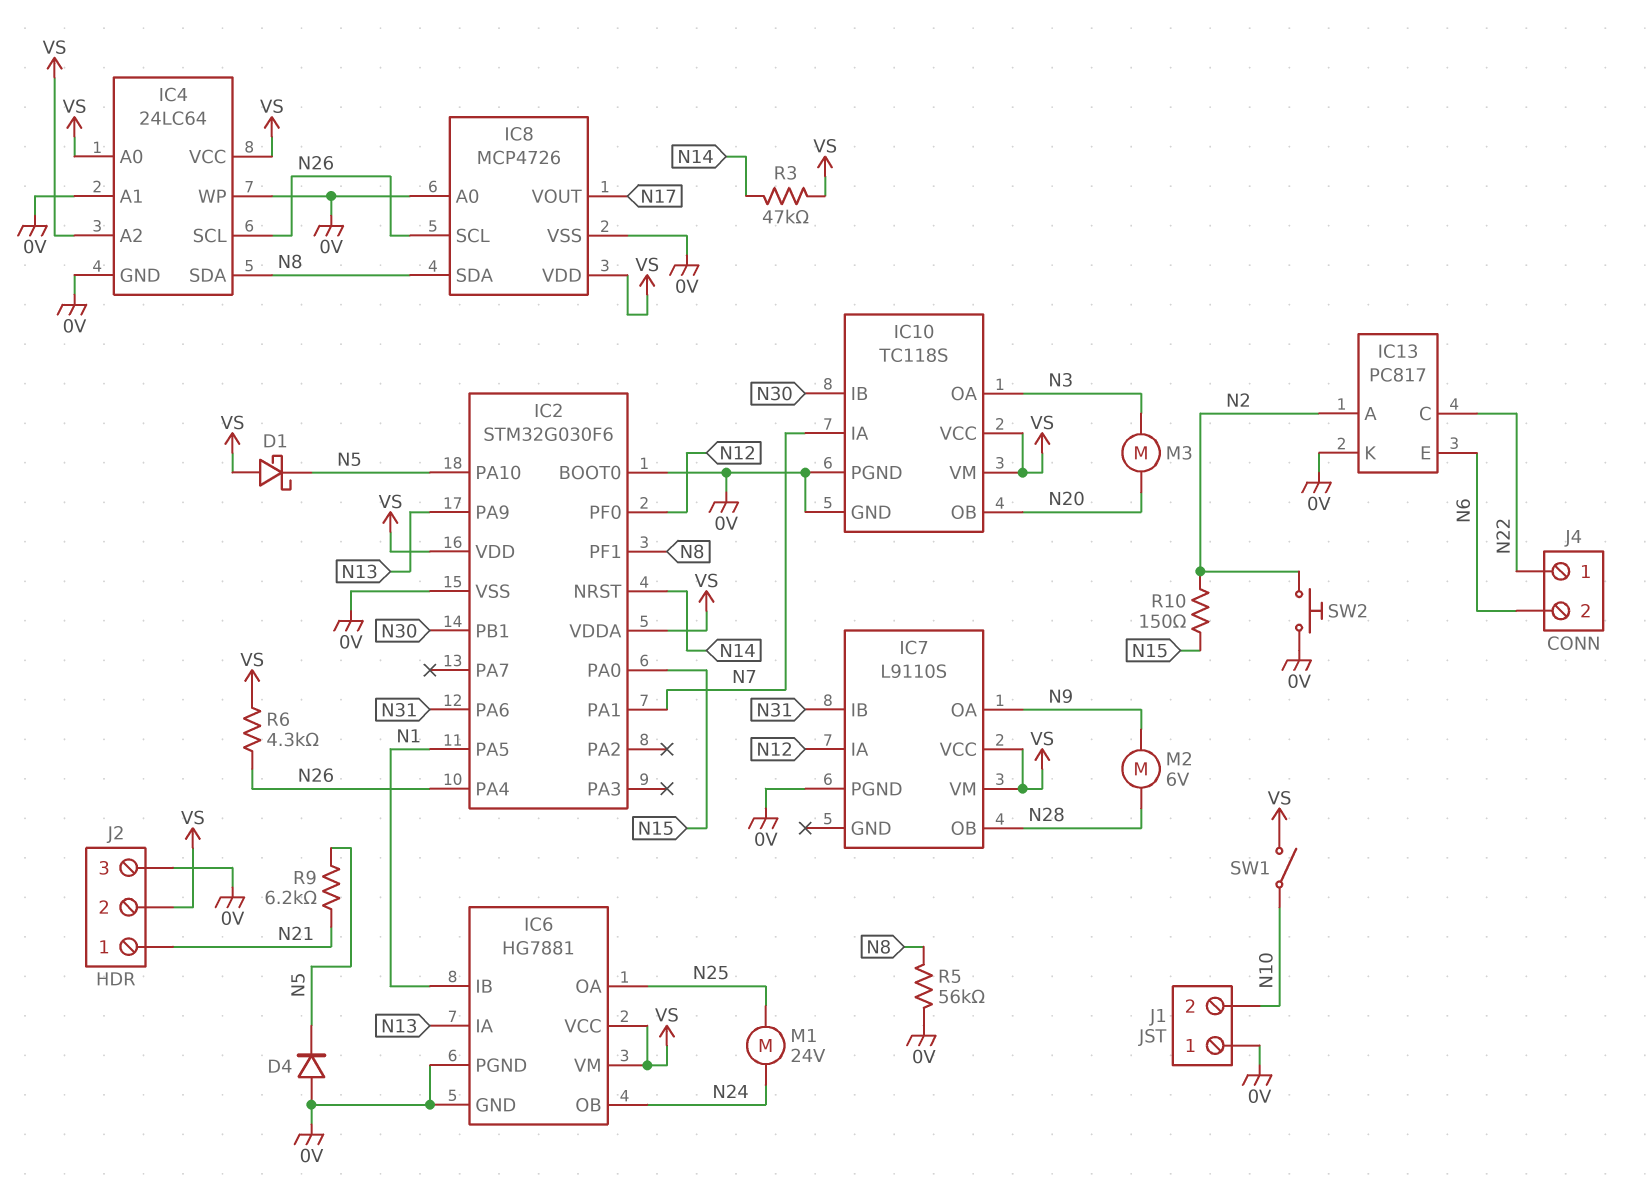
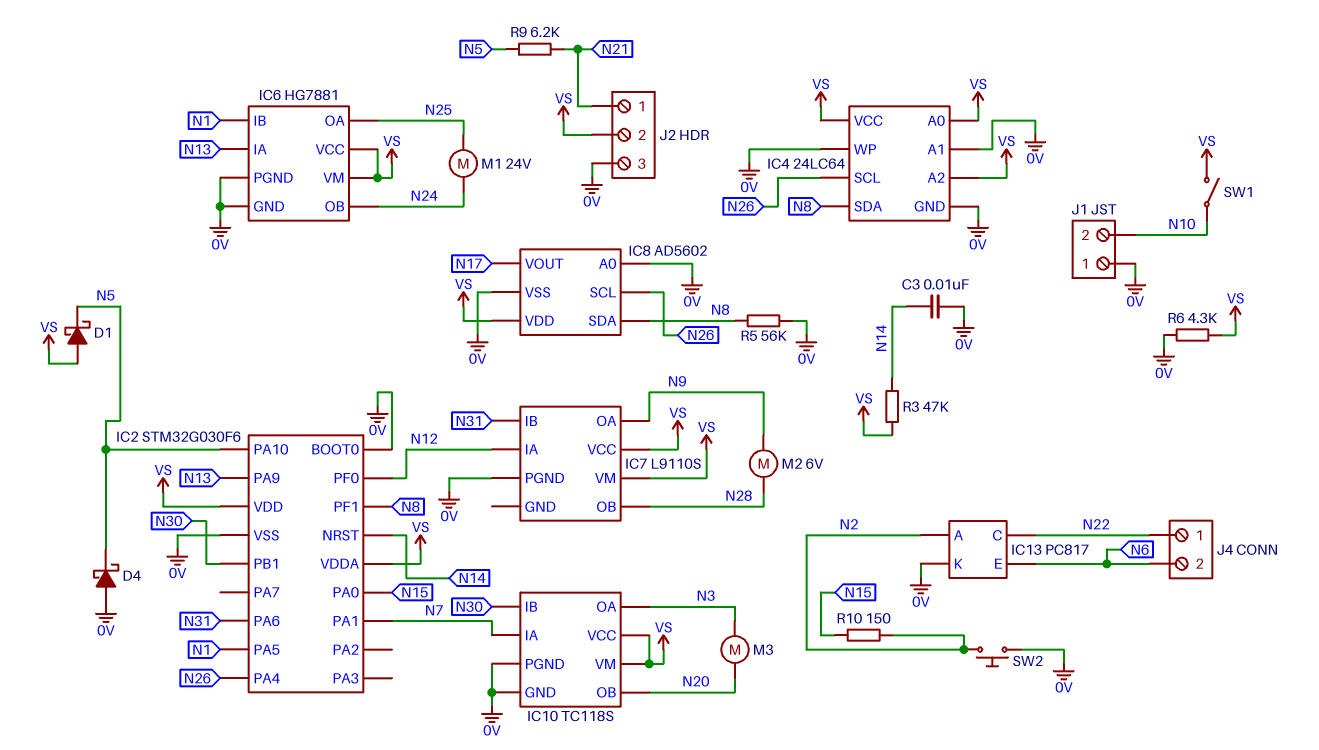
C3: none -> 10nF (0V, N14)
D4: diode (A 0V, K N5) -> schottky (A 0V, K N5)
IC8: MCP4726 -> AD5602
R6: 4.3k (N26, VS) -> 4.3k (0V, VS)

